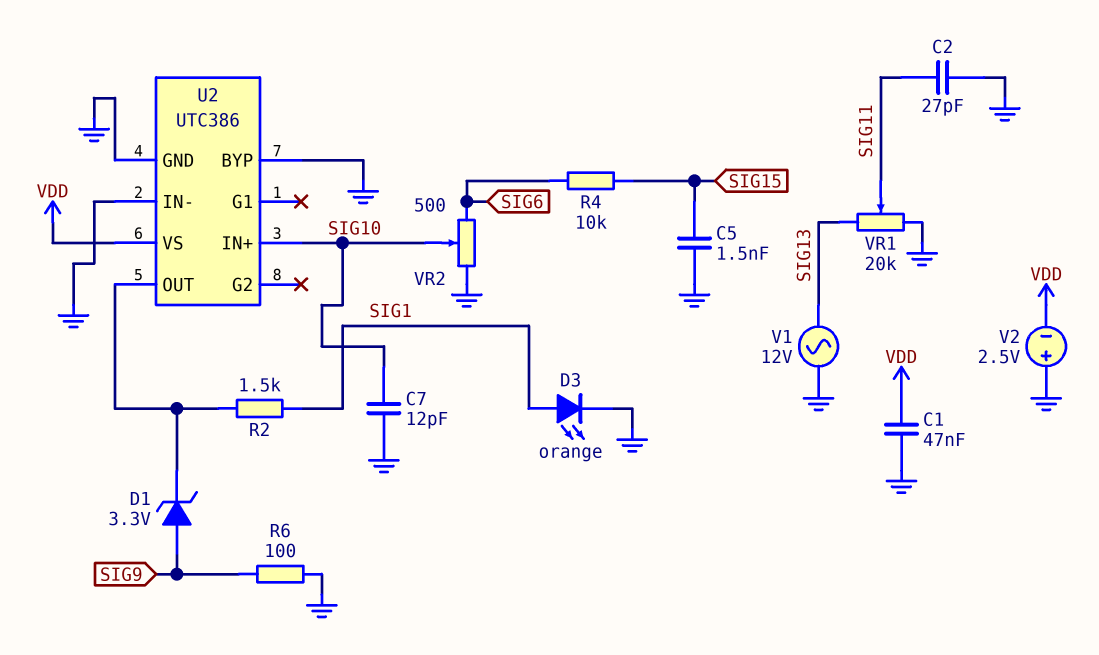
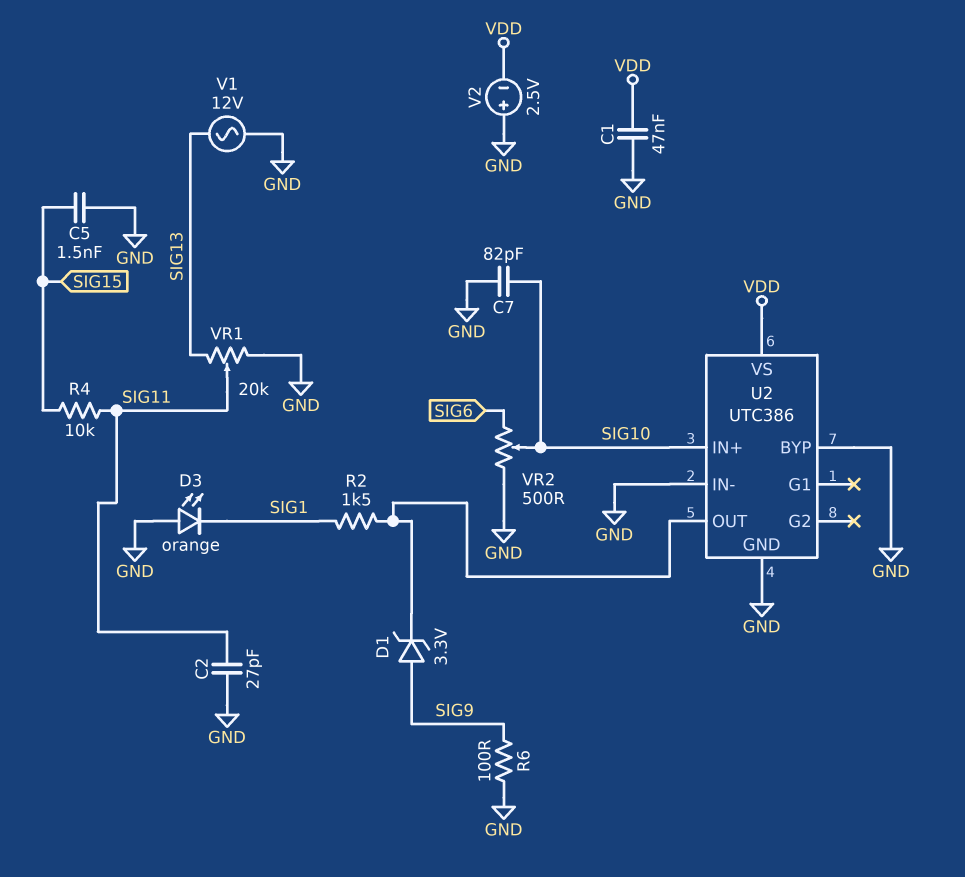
C7: 12pF (GND, SIG10) -> 82pF (GND, SIG10)
D3: LED orange (A SIG1, K GND) -> LED orange (A GND, K SIG1)
R4: 10k (SIG6, SIG15) -> 10k (SIG11, SIG15)

